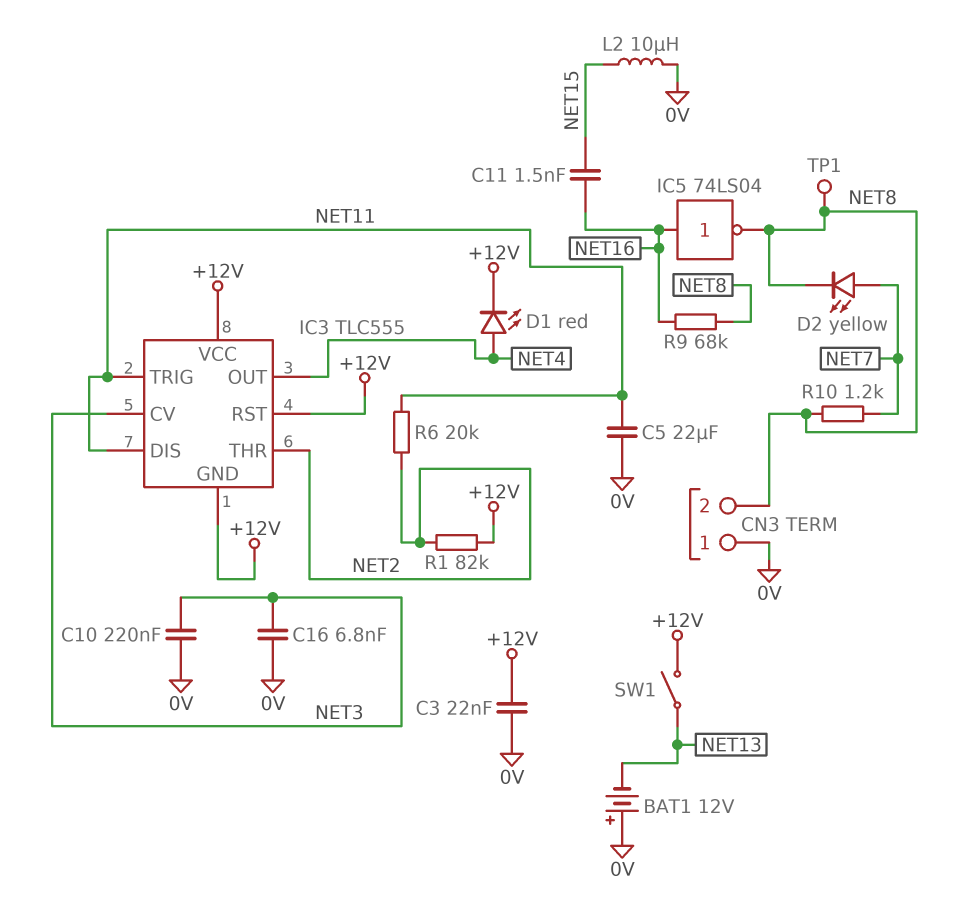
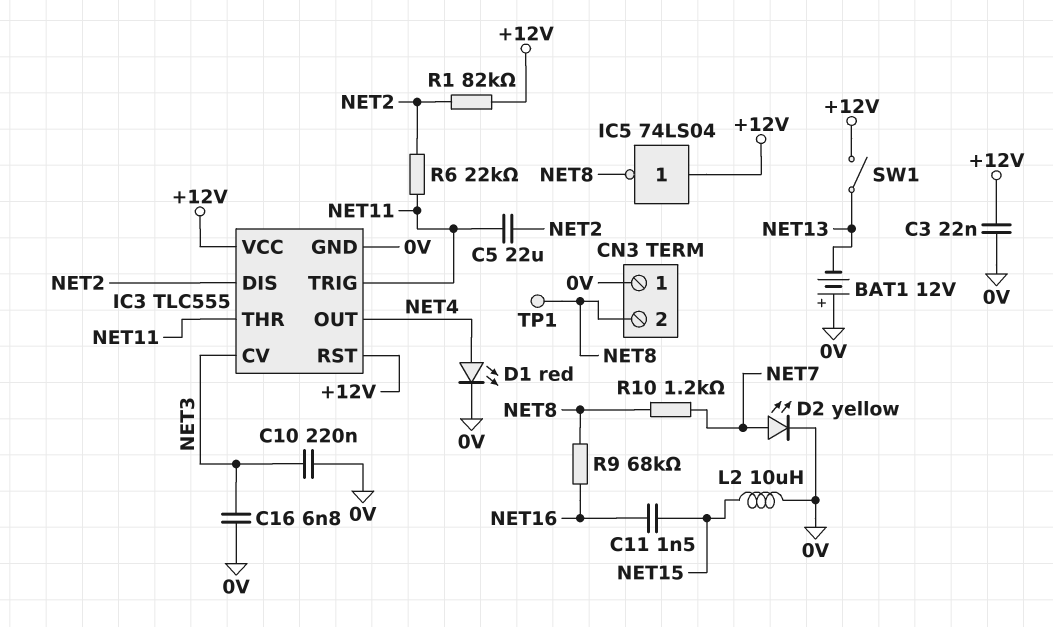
C5: 22uF (0V, NET11) -> 22uF (NET2, NET11)
D1: LED red (A NET4, K +12V) -> LED red (A NET4, K 0V)
D2: LED yellow (A NET7, K NET8) -> LED yellow (A NET7, K 0V)
IC3 pin DIS: NET11 -> NET2
IC3 pin GND: +12V -> 0V
IC3 pin THR: NET2 -> NET11
IC5: NOT 74LS04 (in NET16, out NET8) -> NOT 74LS04 (in +12V, out NET8)
R6: 20k (NET2, NET11) -> 22k (NET2, NET11)

